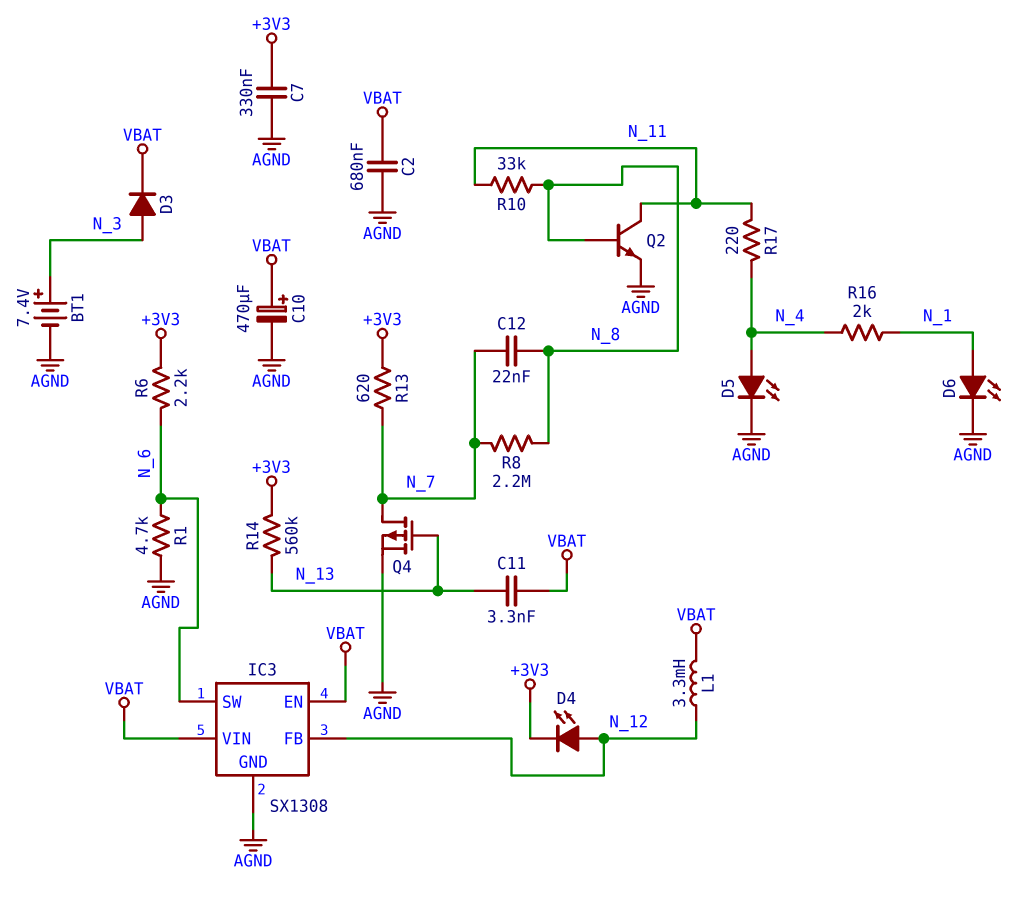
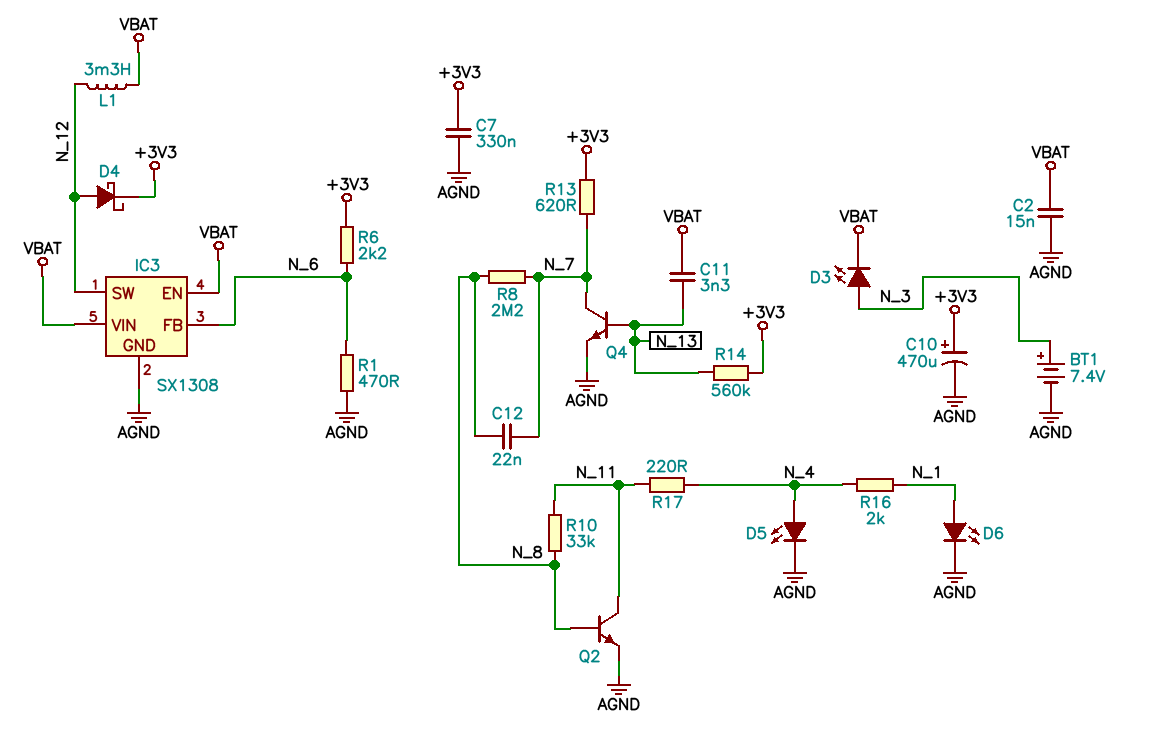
C2: 680nF (AGND, VBAT) -> 15nF (AGND, VBAT)
C10: 470uF (plus VBAT, minus AGND) -> 470uF (plus +3V3, minus AGND)
D3: diode (A N_3, K VBAT) -> LED (A N_3, K VBAT)
D4: LED (A N_12, K +3V3) -> schottky (A N_12, K +3V3)
IC3 pin FB: N_12 -> N_6
IC3 pin SW: N_6 -> N_12
Q4: PMOS (G N_13, D N_7, S AGND) -> NPN (B N_13, C N_7, E AGND)
R1: 4.7k (AGND, N_6) -> 470 (AGND, N_6)

